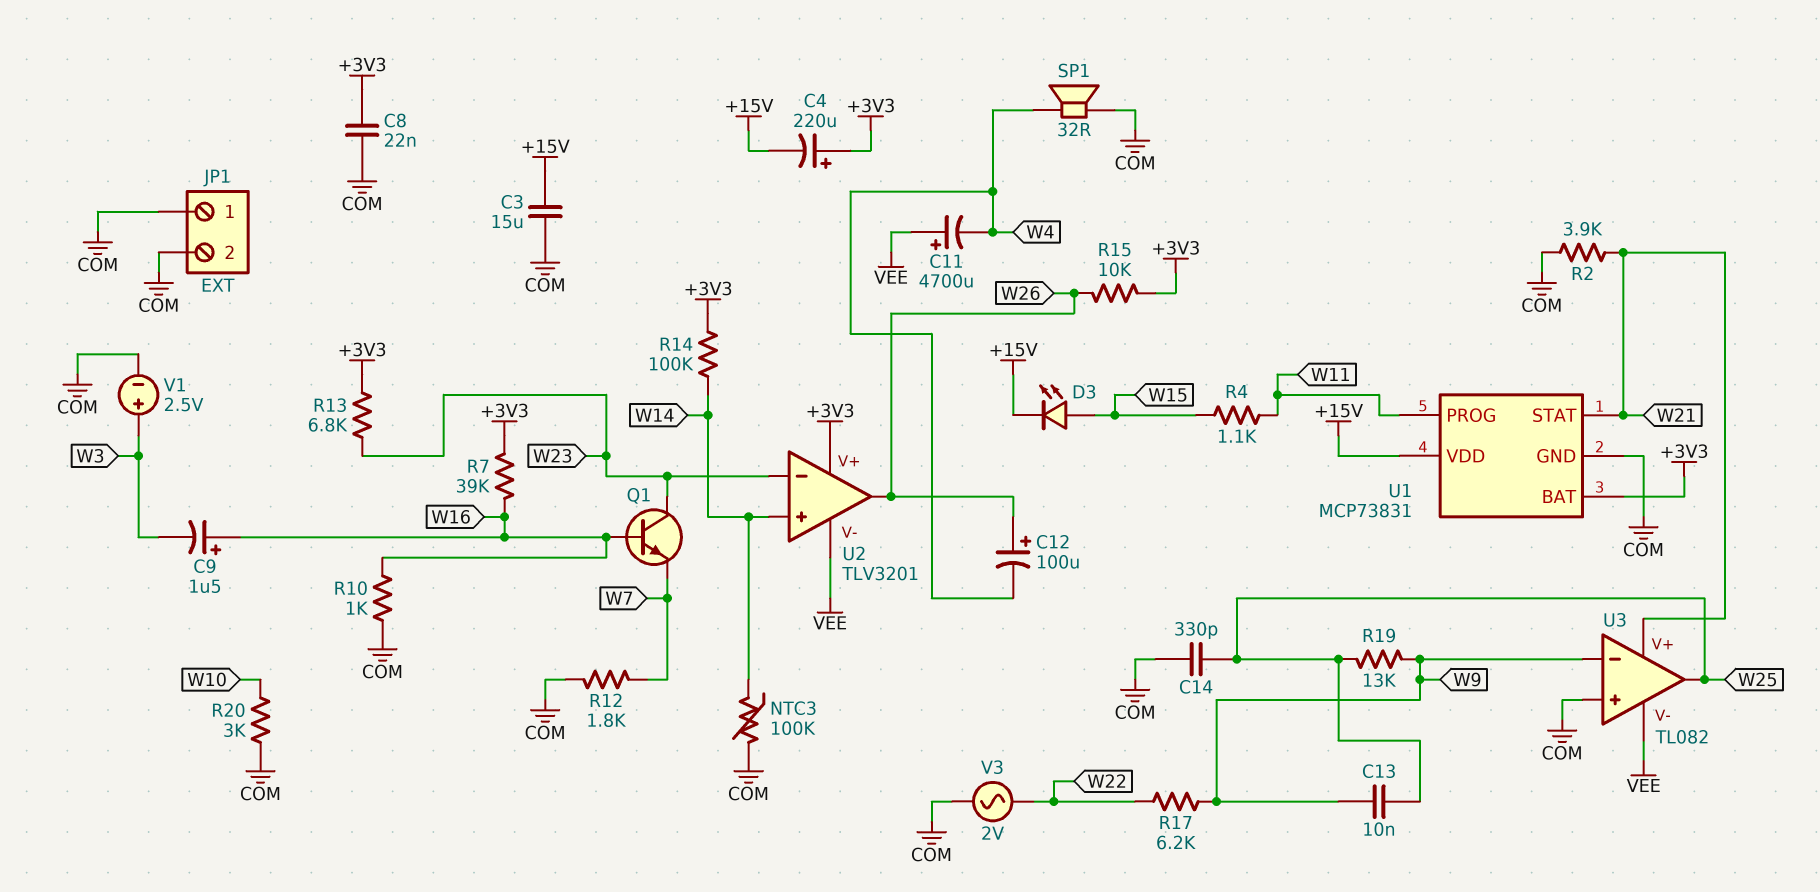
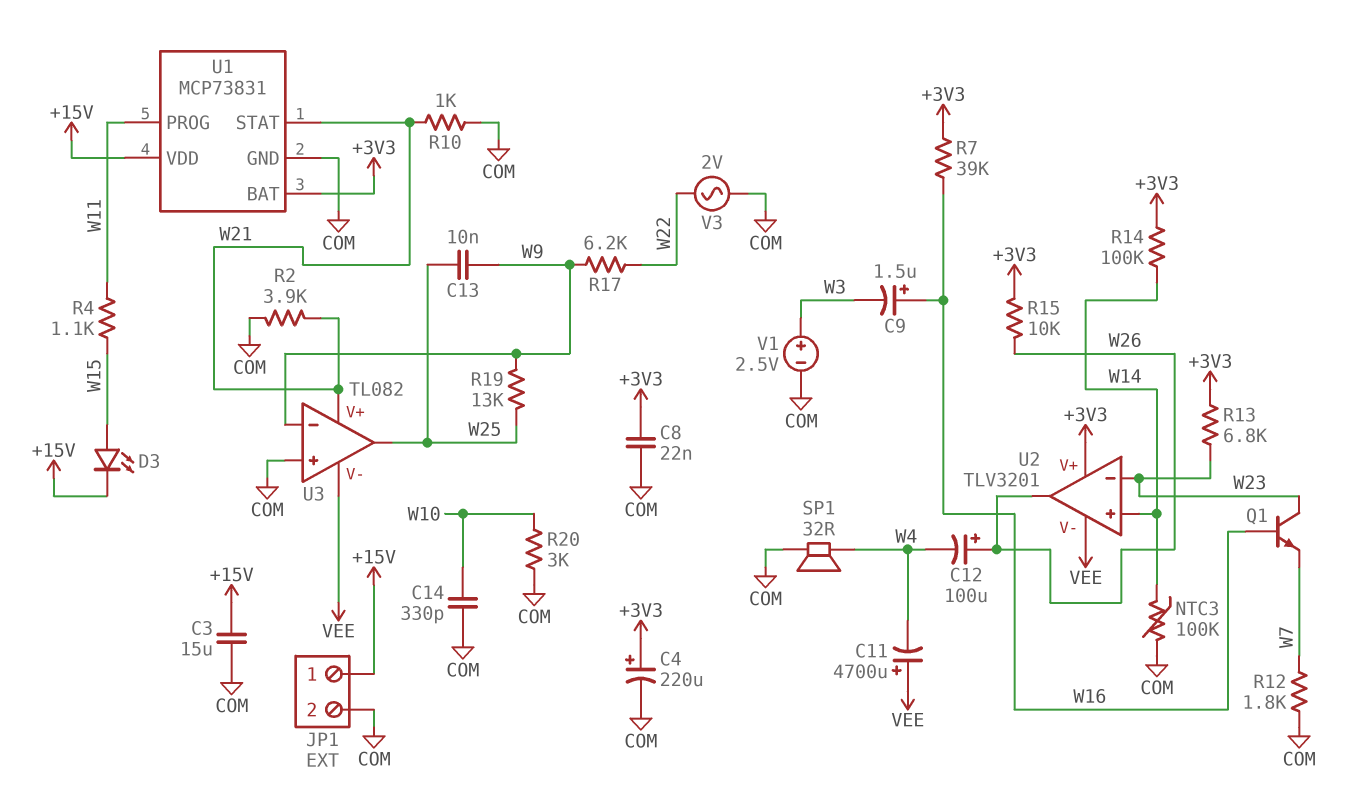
C4: 220uF (plus +3V3, minus +15V) -> 220uF (plus +3V3, minus COM)
C14: 330pF (COM, W25) -> 330pF (COM, W10)
JP1 pin 1: COM -> +15V
R10: 1k (COM, W16) -> 1k (COM, W21)

